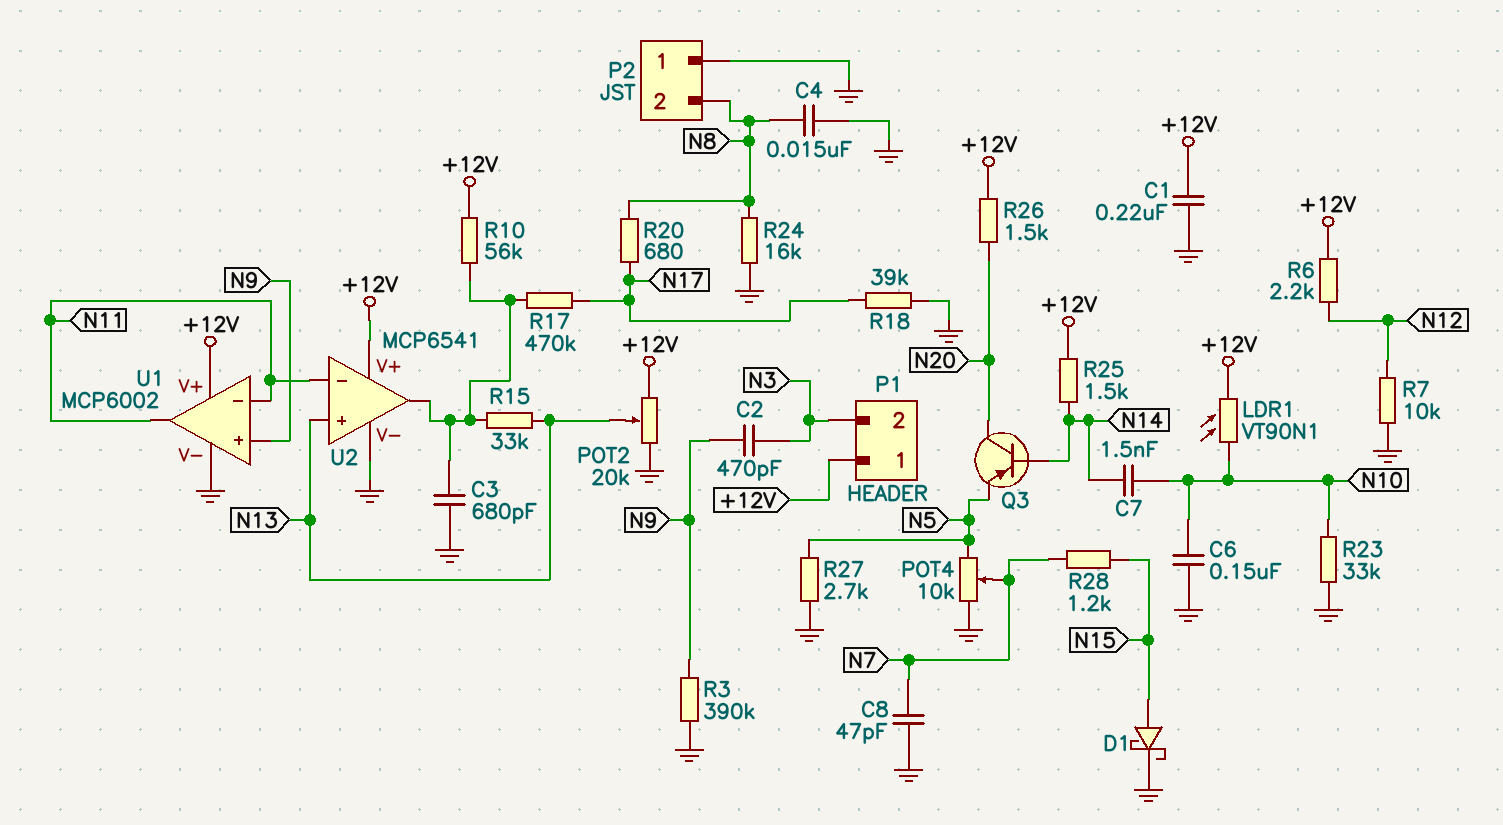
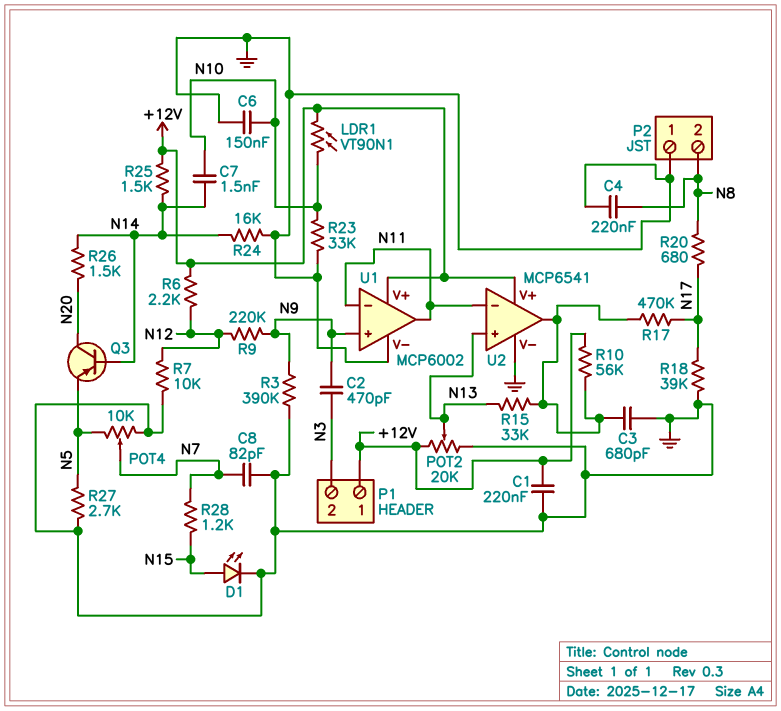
C4: 15nF (GND, N8) -> 220nF (GND, N8)
C8: 47pF (GND, N7) -> 82pF (GND, N7)
D1: schottky (A N15, K GND) -> LED (A N15, K GND)
R9: none -> 220k (N9, N12)
R24: 16k (GND, N8) -> 16k (GND, N14)
R26: 1.5k (+12V, N20) -> 1.5k (N14, N20)

